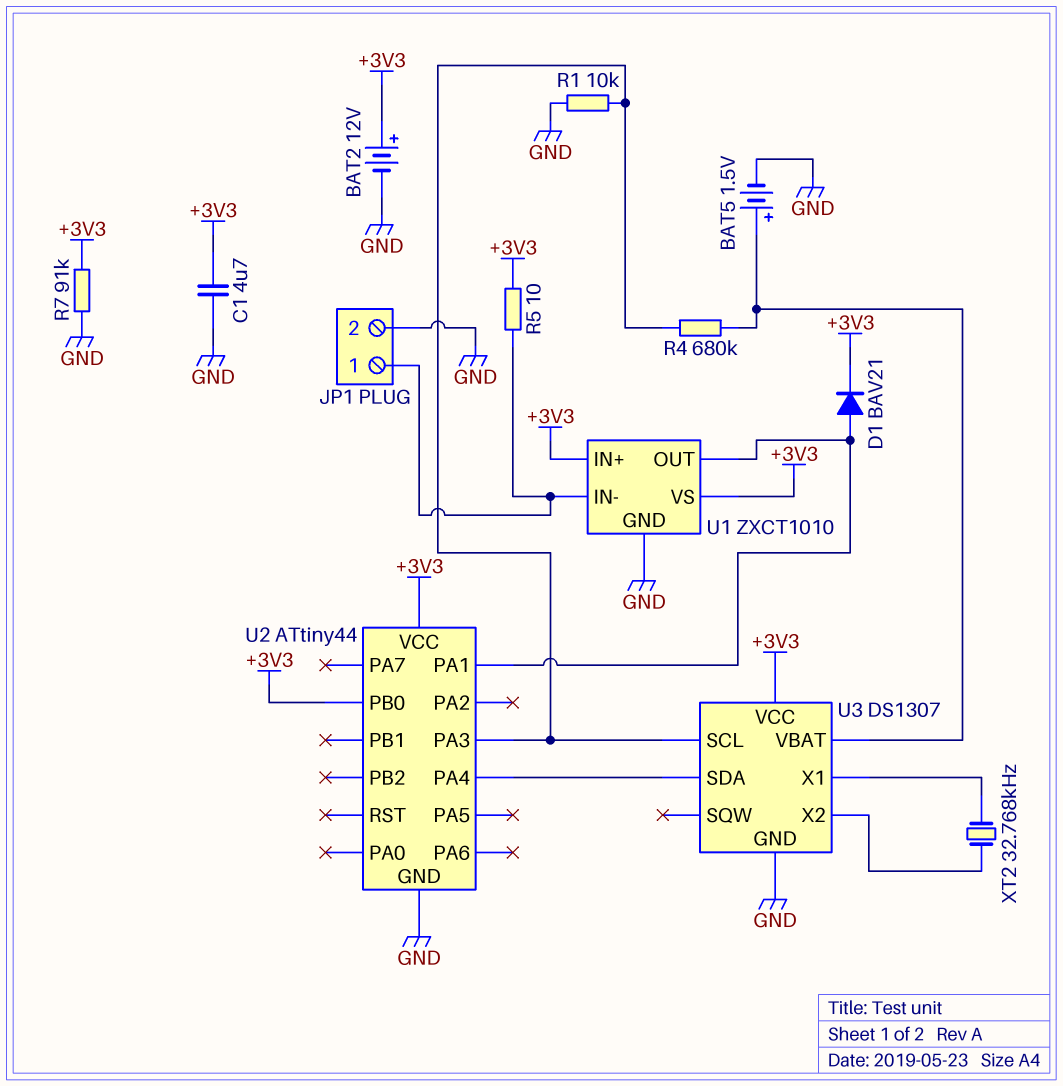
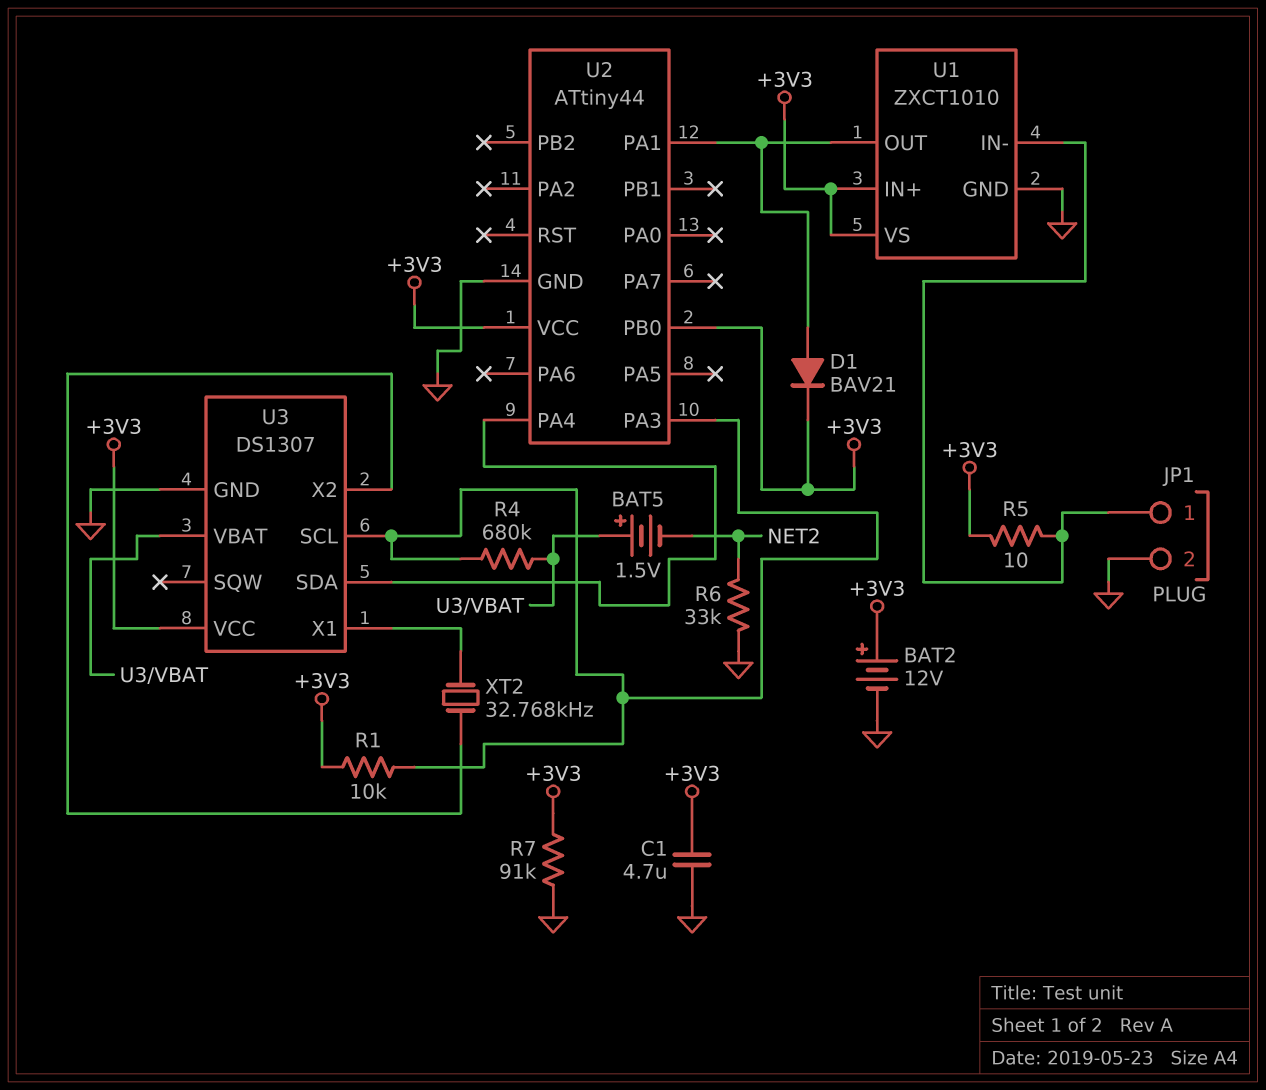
BAT5: 1.5V (plus U3/VBAT, minus GND) -> 1.5V (plus U3/VBAT, minus NET2)
R1: 10k (GND, U2/PA3) -> 10k (+3V3, U2/PA3)
R6: none -> 33k (GND, NET2)

